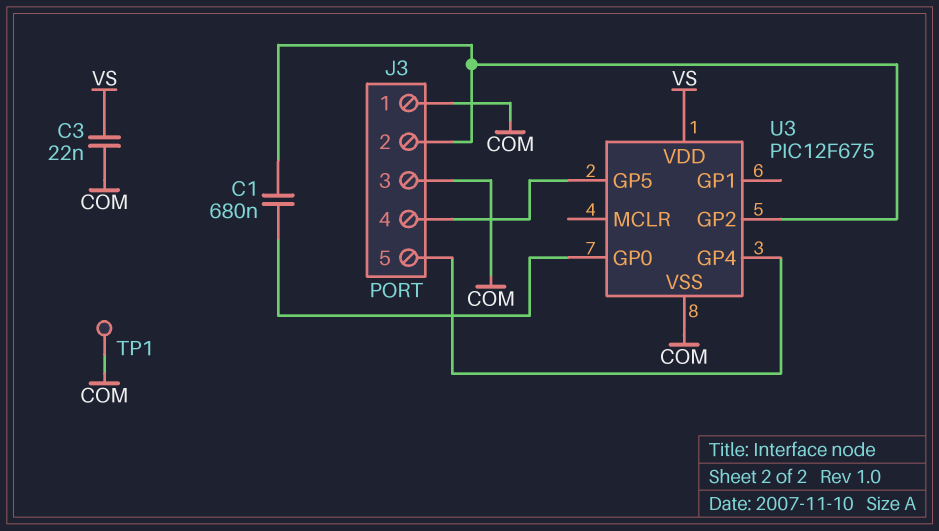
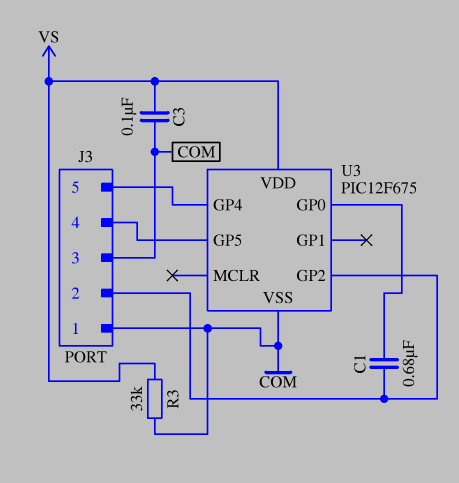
C3: 22nF (COM, VS) -> 100nF (COM, VS)
R3: none -> 33k (COM, VS)
TP1: test point (COM) -> none

